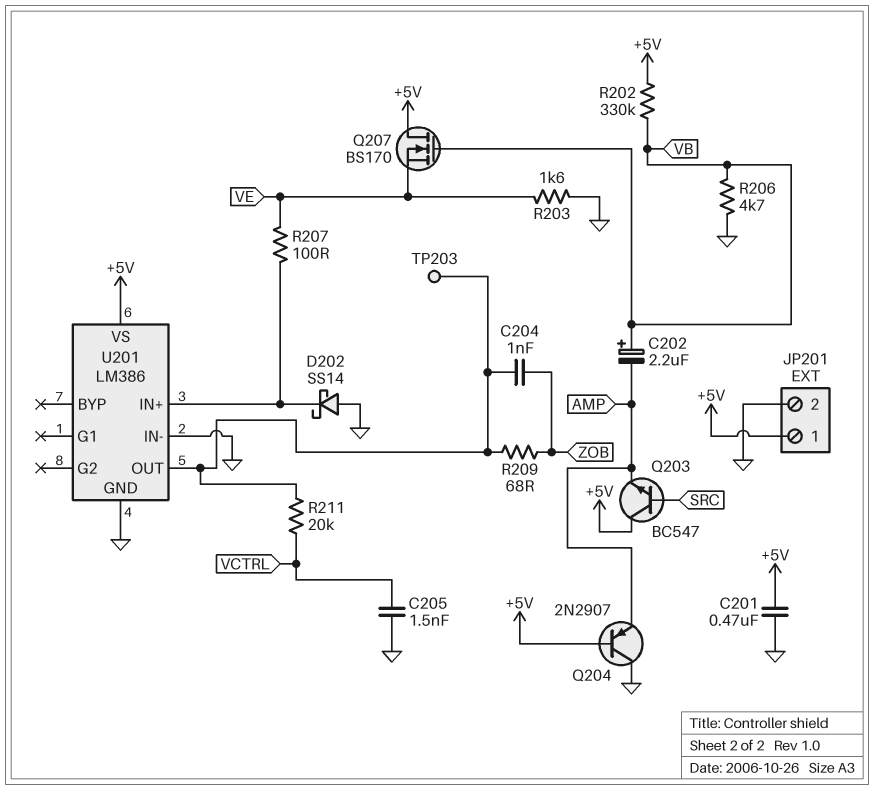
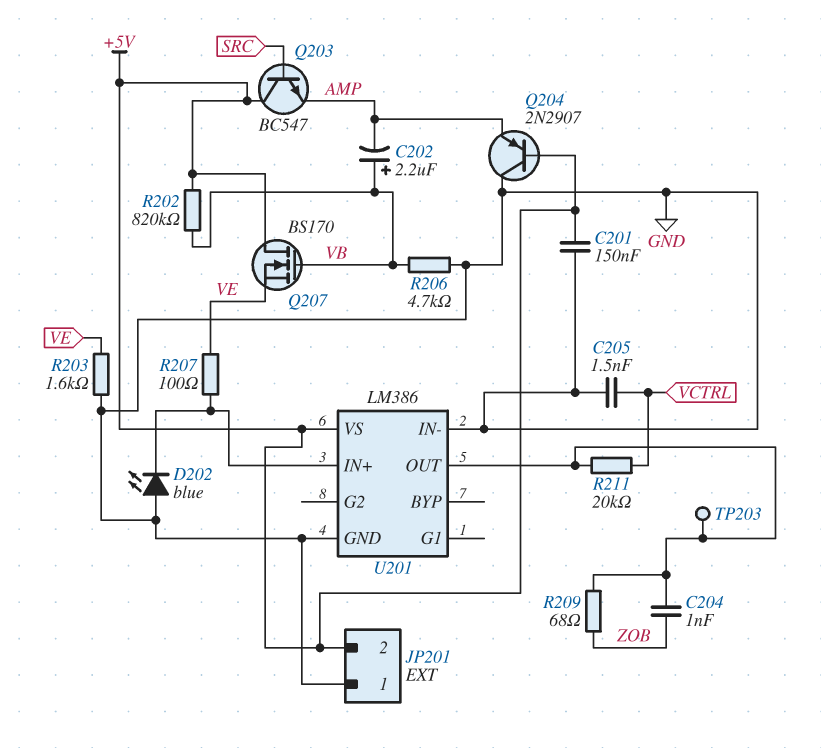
C201: 470nF (+5V, GND) -> 150nF (+5V, GND)
D202: schottky SS14 (A GND, K U201/IN+) -> LED blue (A GND, K U201/IN+)
JP201 pin 1: +5V -> GND
JP201 pin 2: GND -> +5V
R202: 330k (+5V, VB) -> 820k (+5V, VB)

